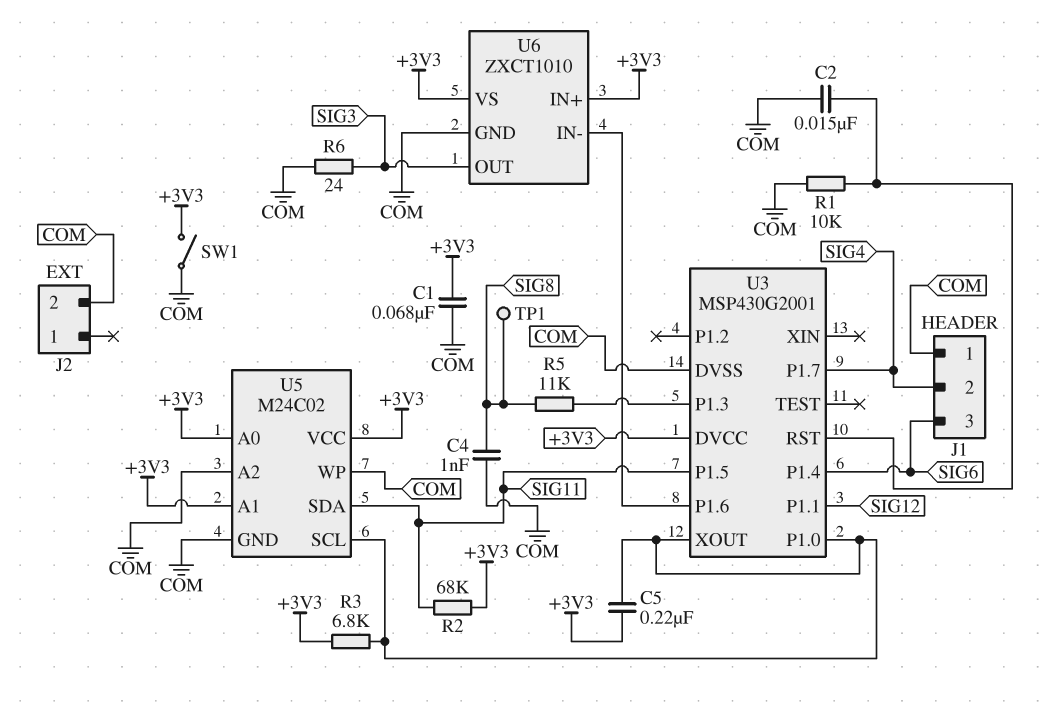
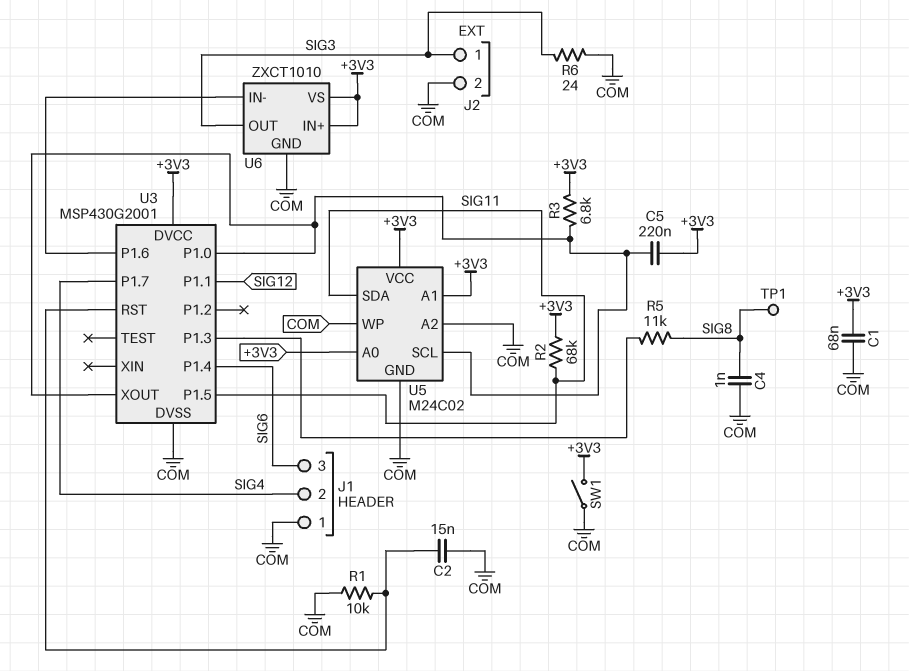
J2 pin 1: none -> SIG3

